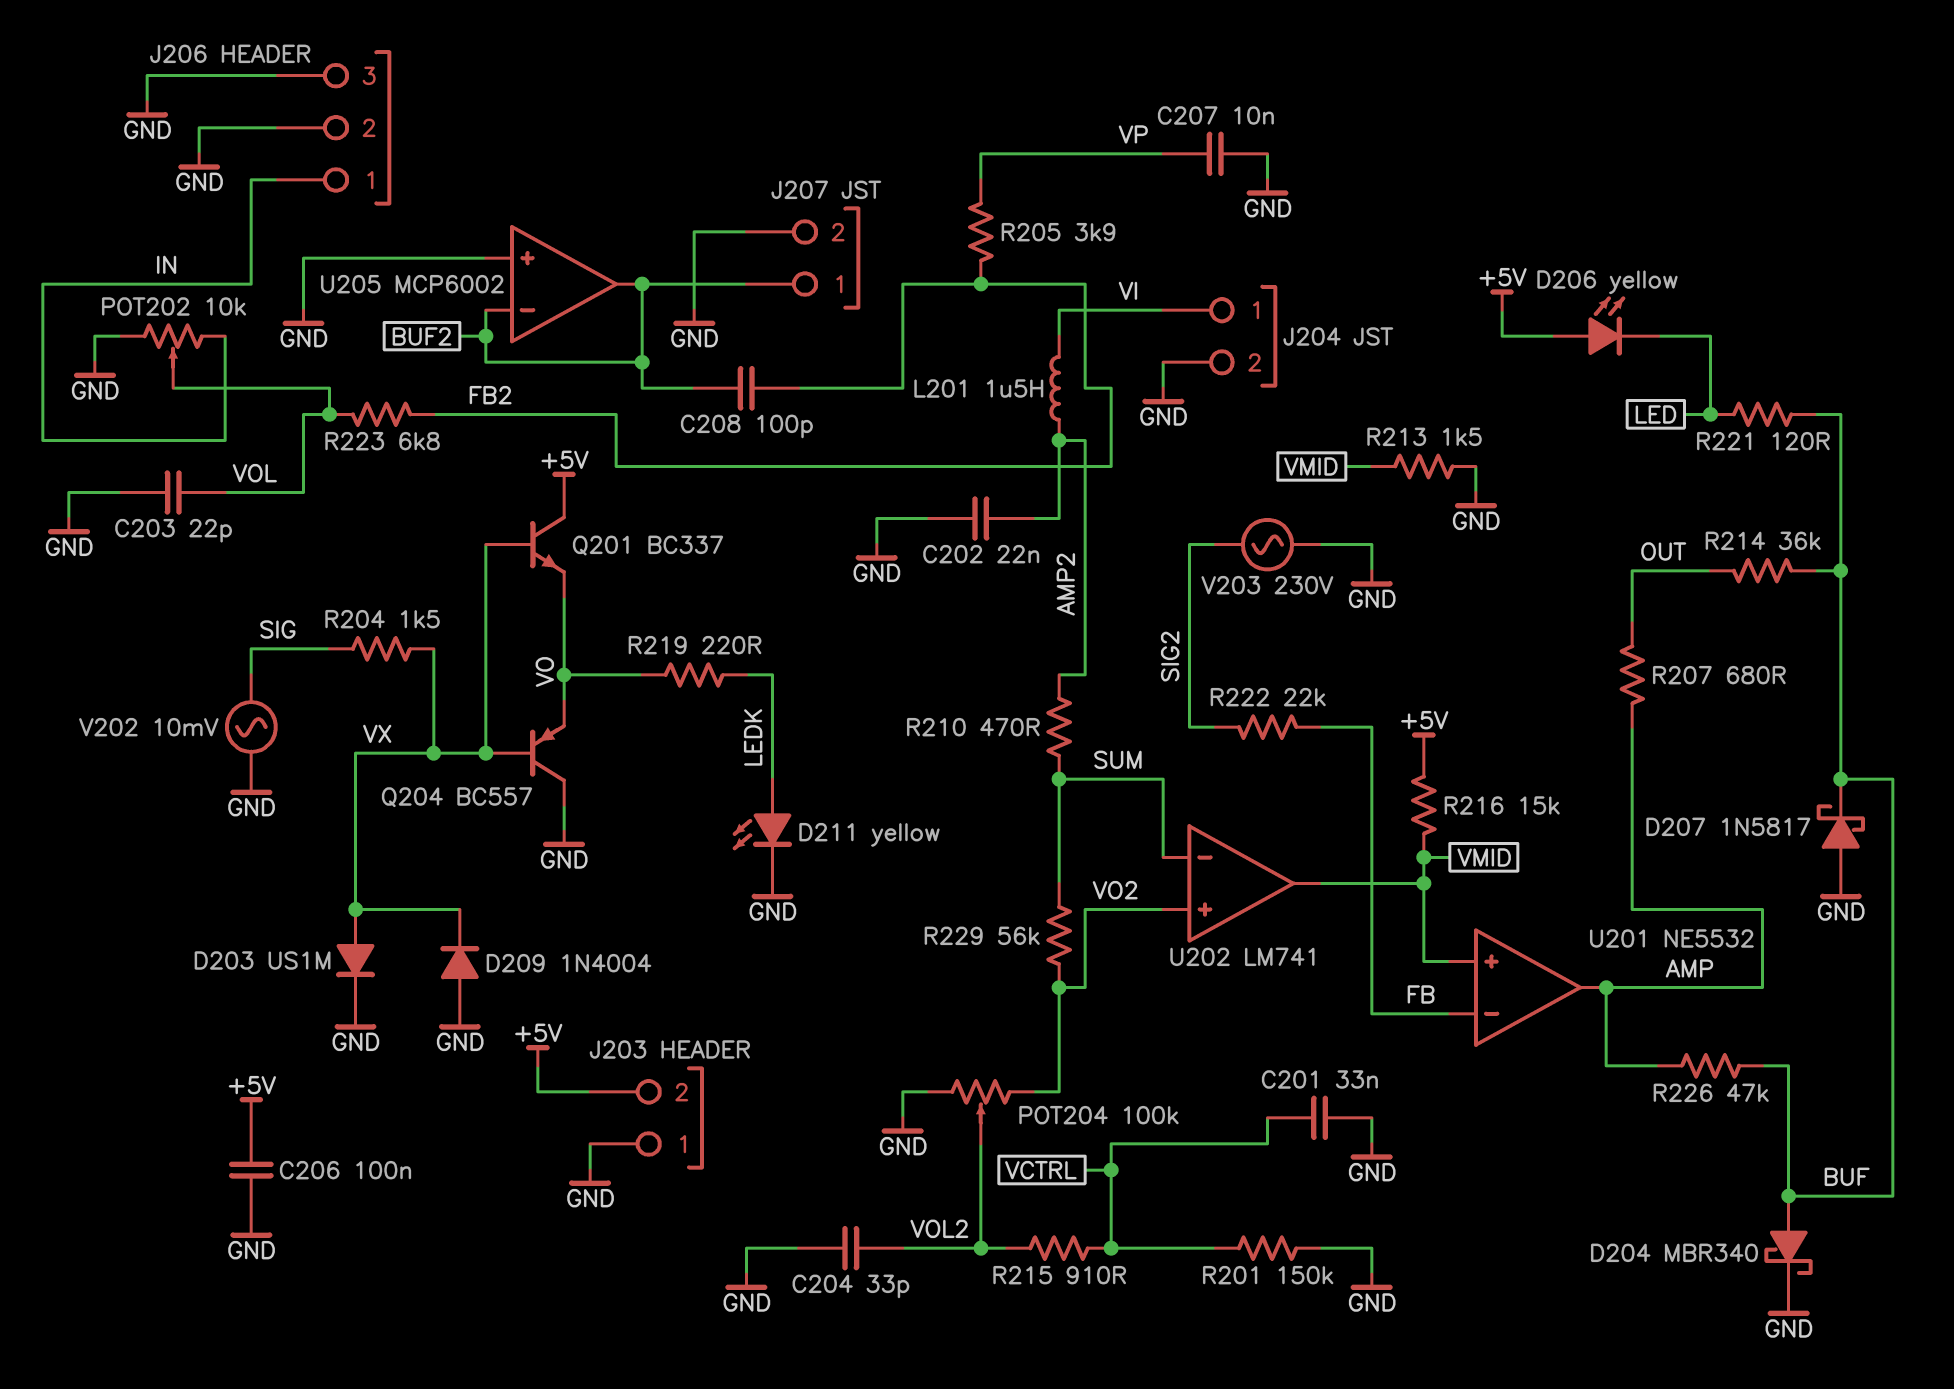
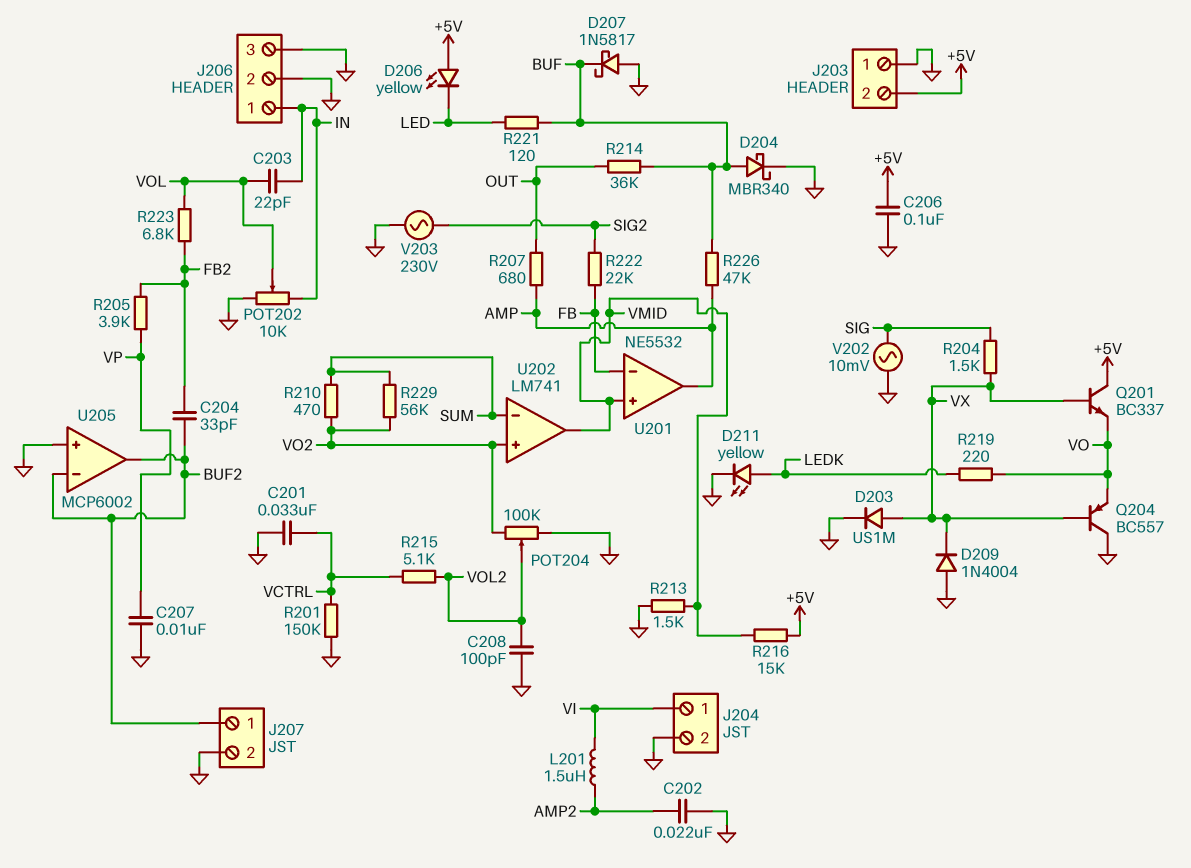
C203: 22pF (GND, VOL) -> 22pF (IN, VOL)
C204: 33pF (GND, VOL2) -> 33pF (BUF2, FB2)
C208: 100pF (BUF2, FB2) -> 100pF (GND, VOL2)
R210: 470 (AMP2, SUM) -> 470 (SUM, VO2)
R215: 910 (VCTRL, VOL2) -> 5.1k (VCTRL, VOL2)

